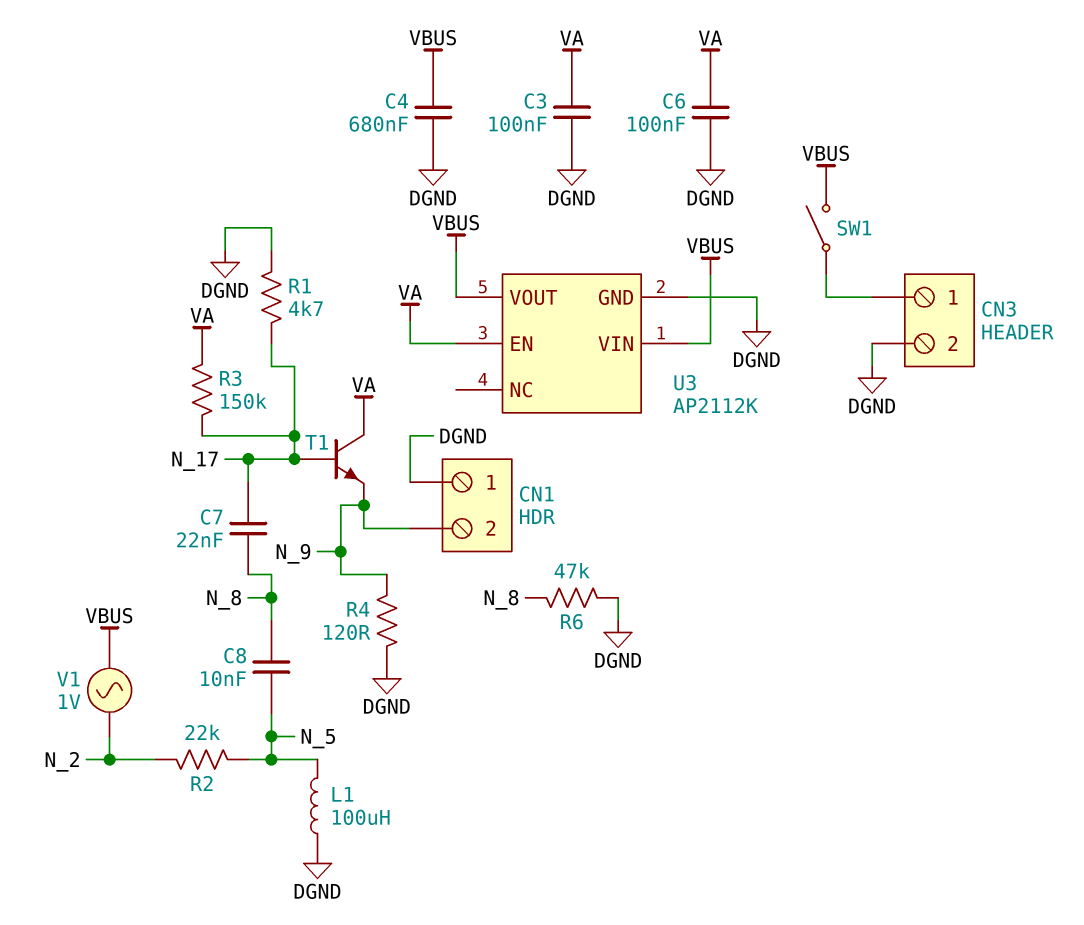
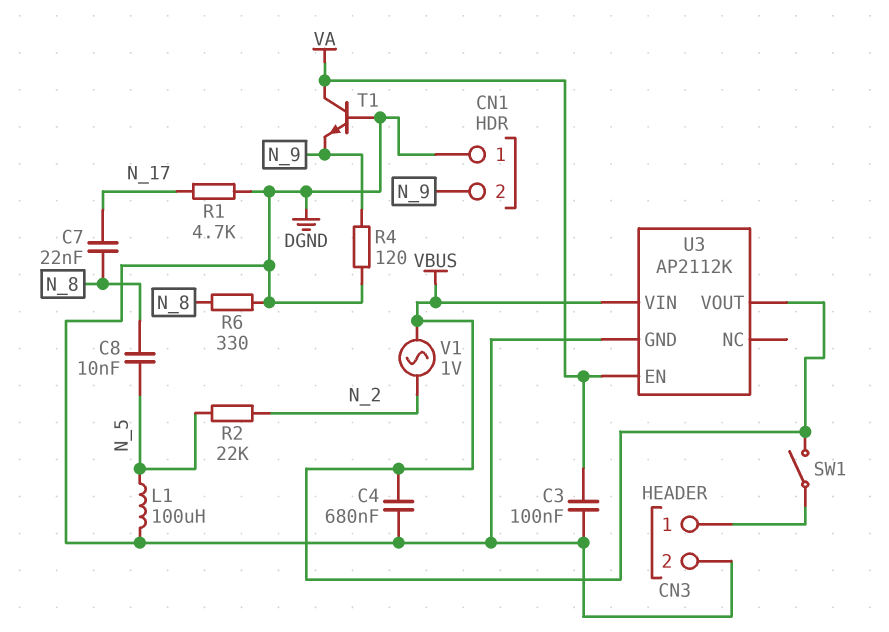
C6: 100nF (DGND, VA) -> none
R3: 150k (N_17, VA) -> none
R6: 47k (DGND, N_8) -> 330 (DGND, N_8)
T1: NPN (B N_17, C VA, E N_9) -> NPN (B DGND, C VA, E N_9)

